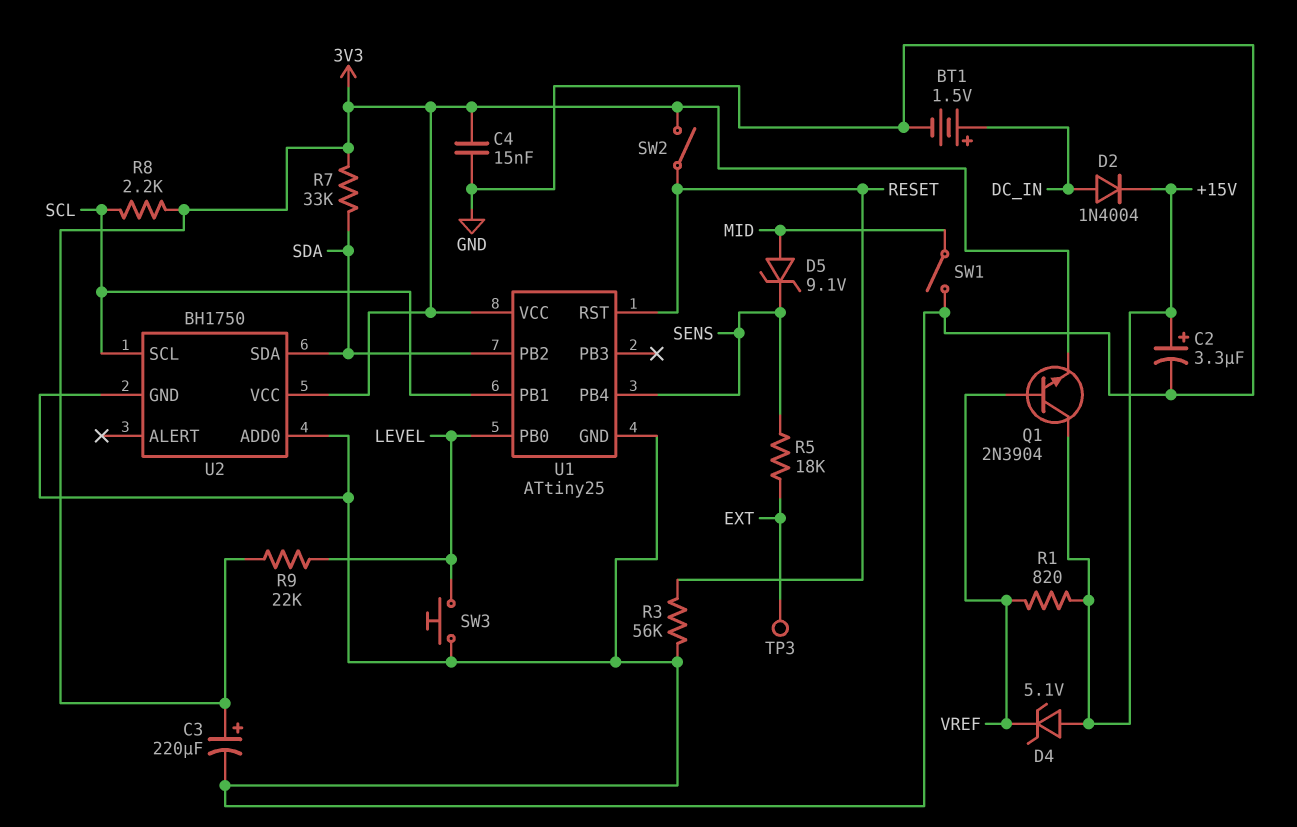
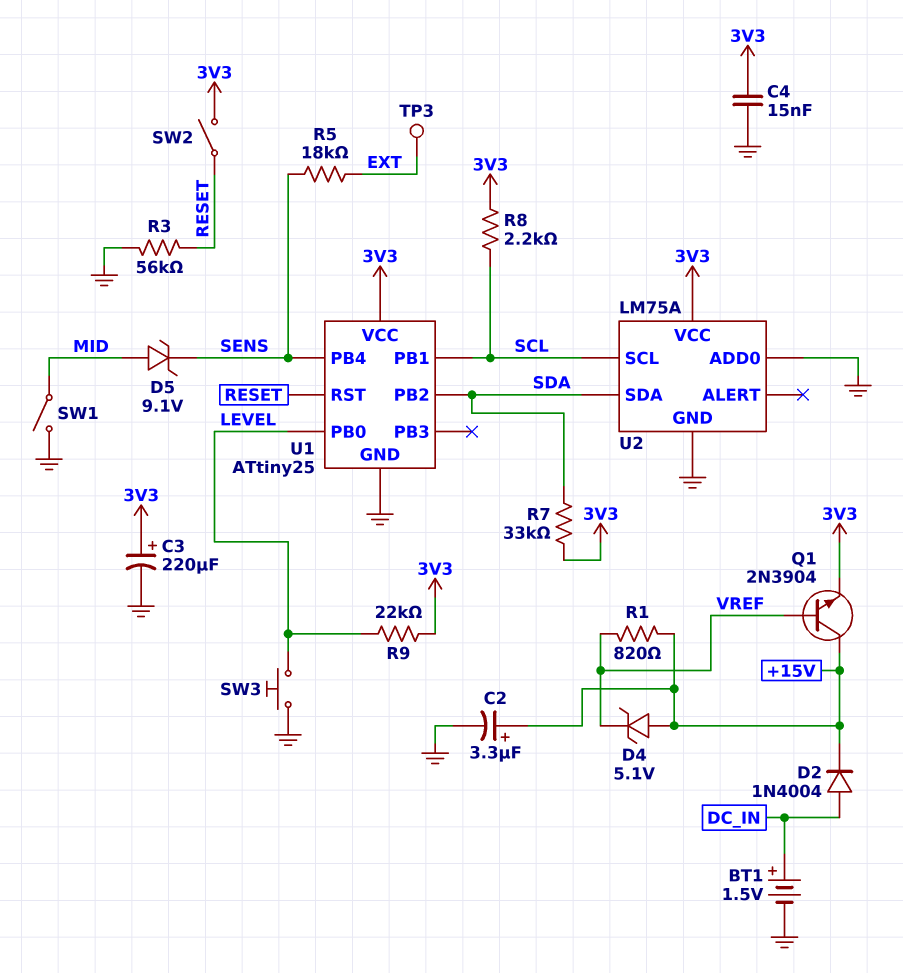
U2: BH1750 -> LM75A

